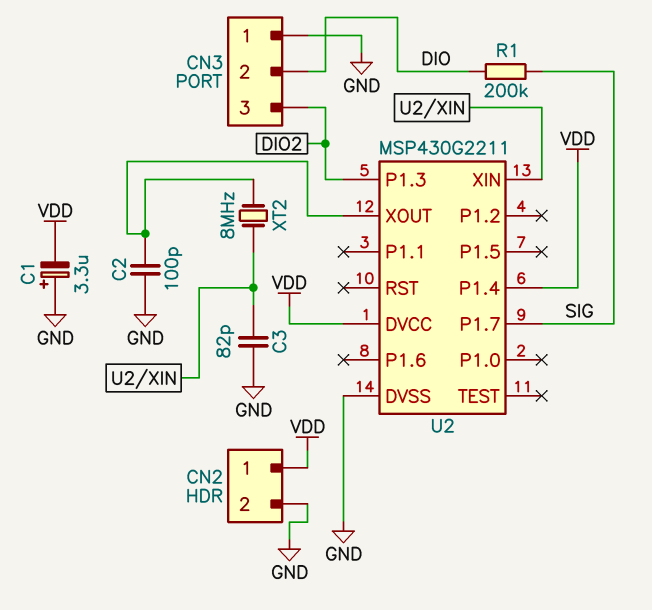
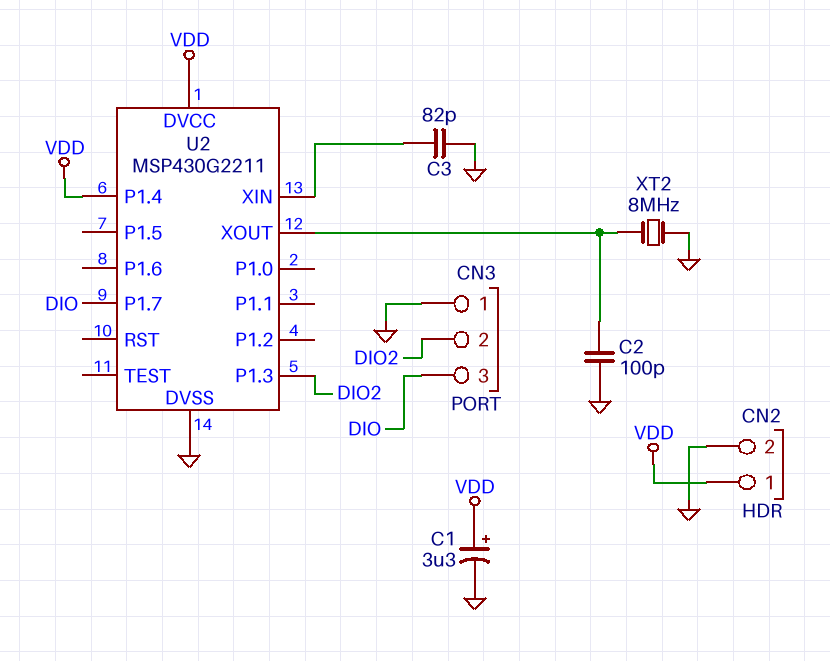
C1: 3.3uF (plus GND, minus VDD) -> 3.3uF (plus VDD, minus GND)
CN3 pin 2: DIO -> DIO2
CN3 pin 3: DIO2 -> DIO
R1: 200k (DIO, SIG) -> none
U2 pin P1.7: SIG -> DIO
XT2: 8MHz (U2/XIN, U2/XOUT) -> 8MHz (GND, U2/XOUT)

